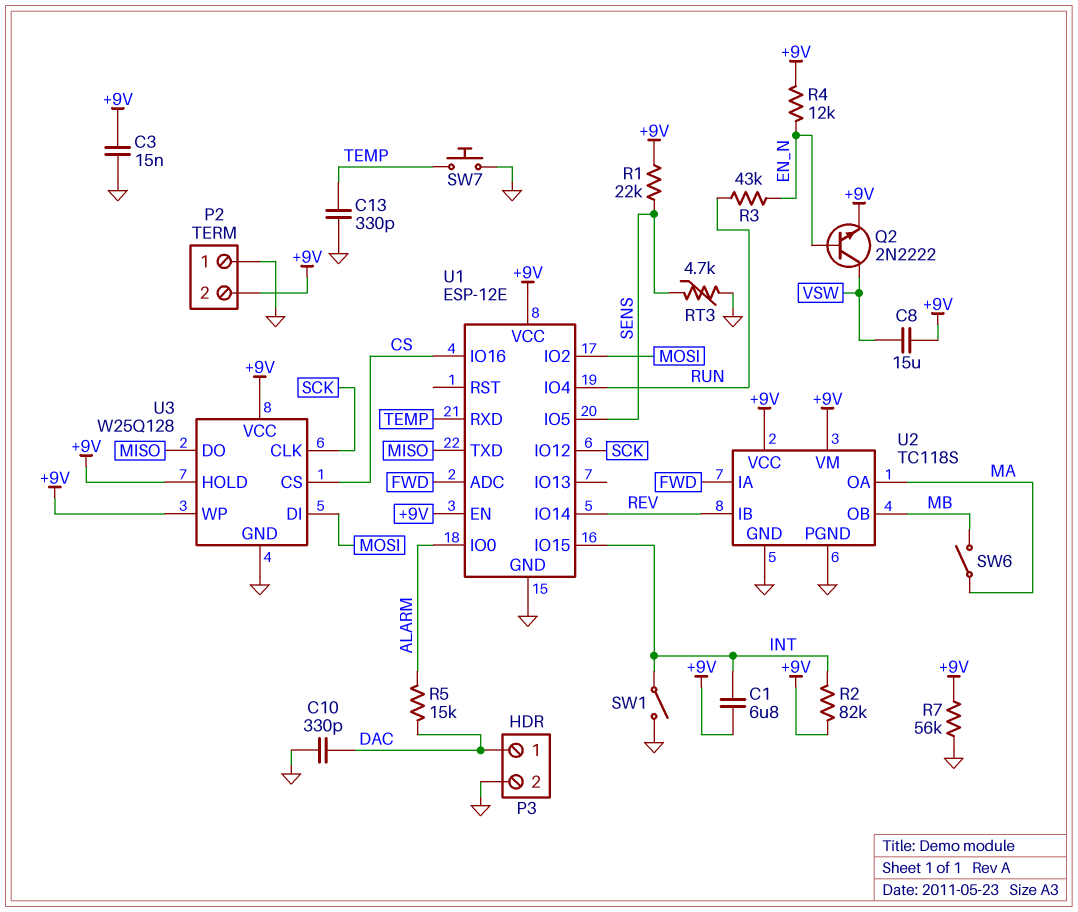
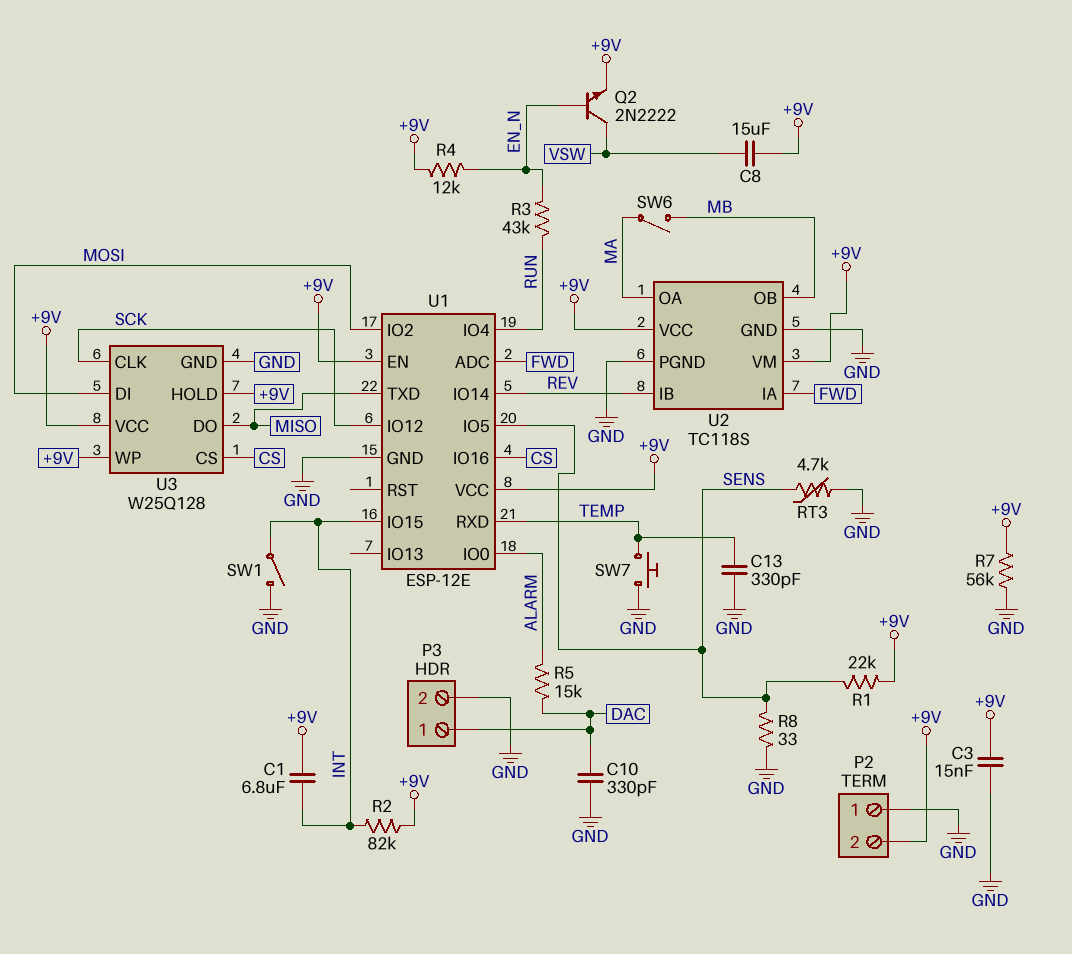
R8: none -> 33 (GND, SENS)

